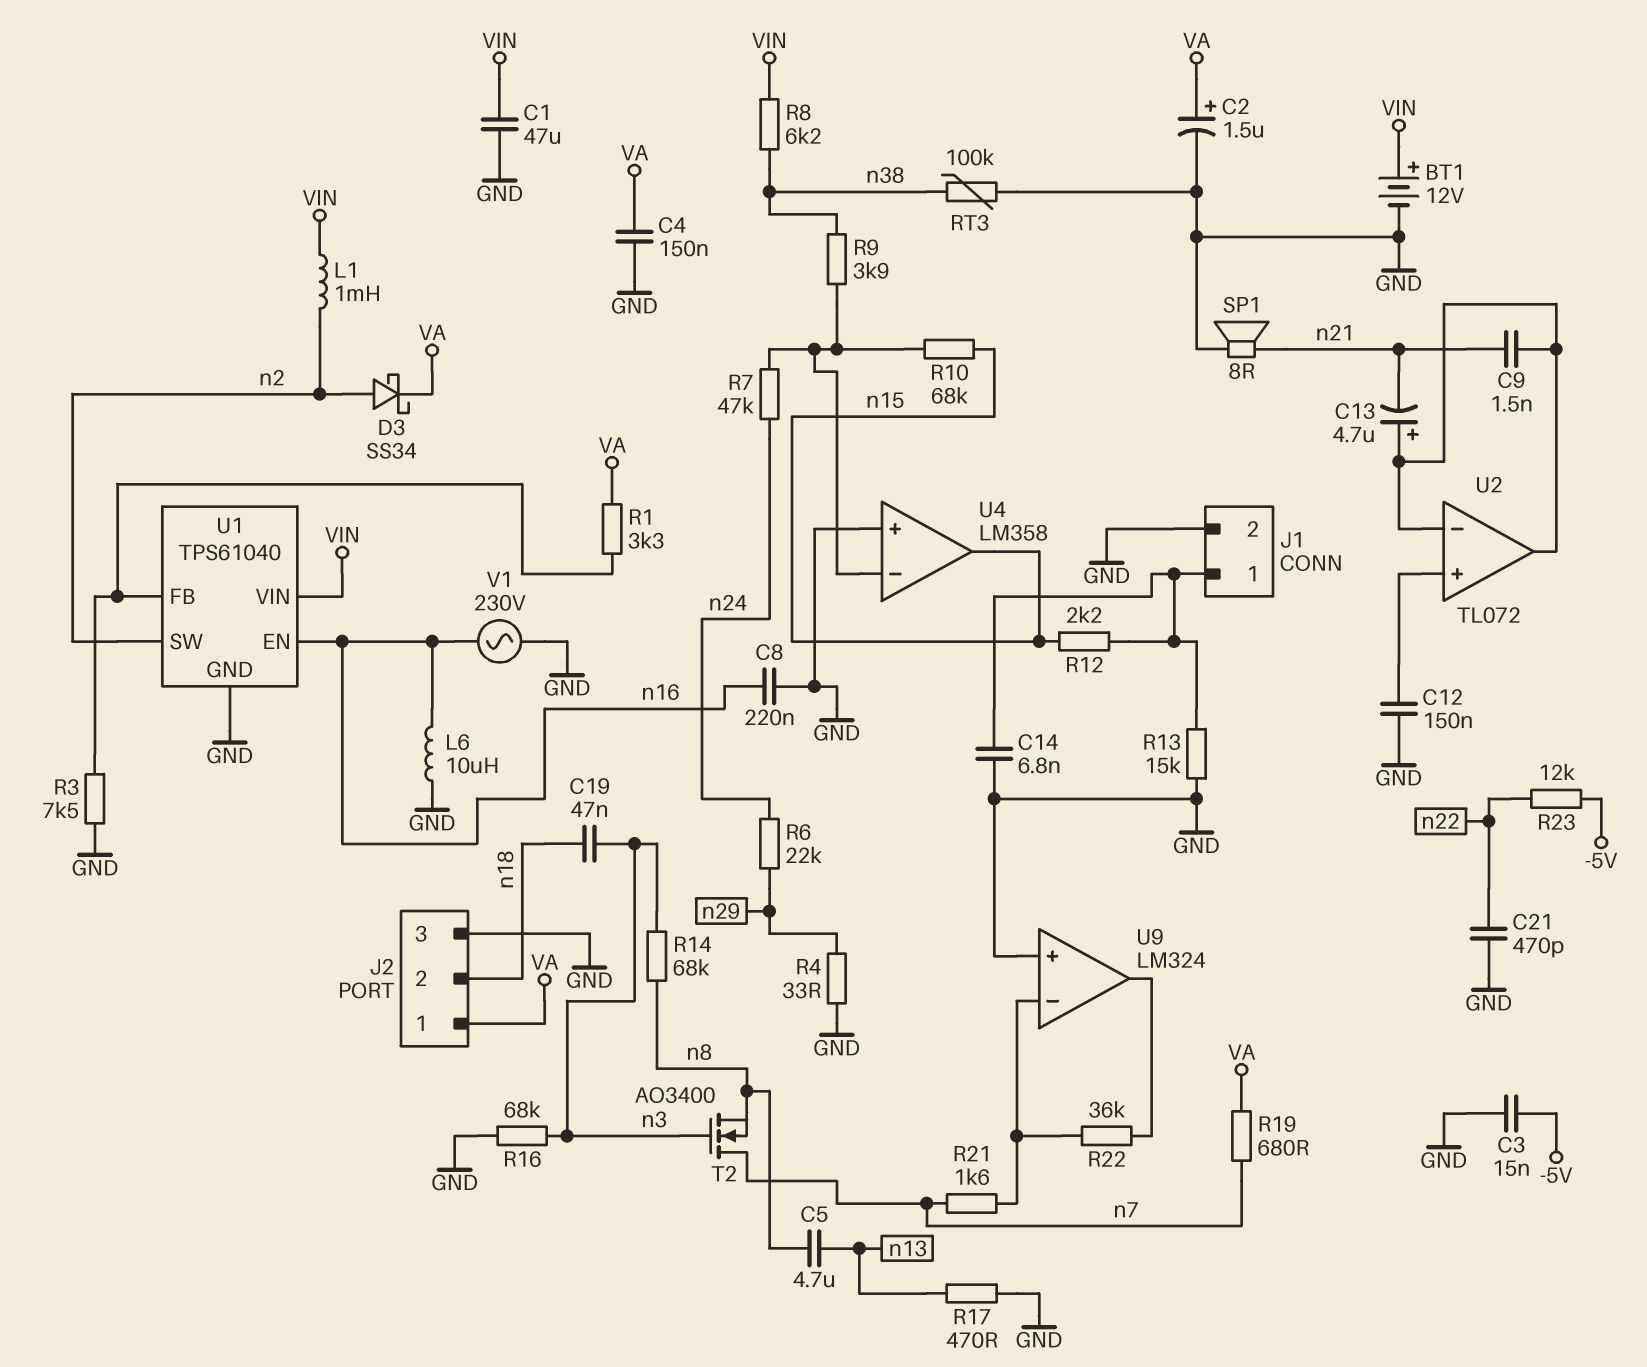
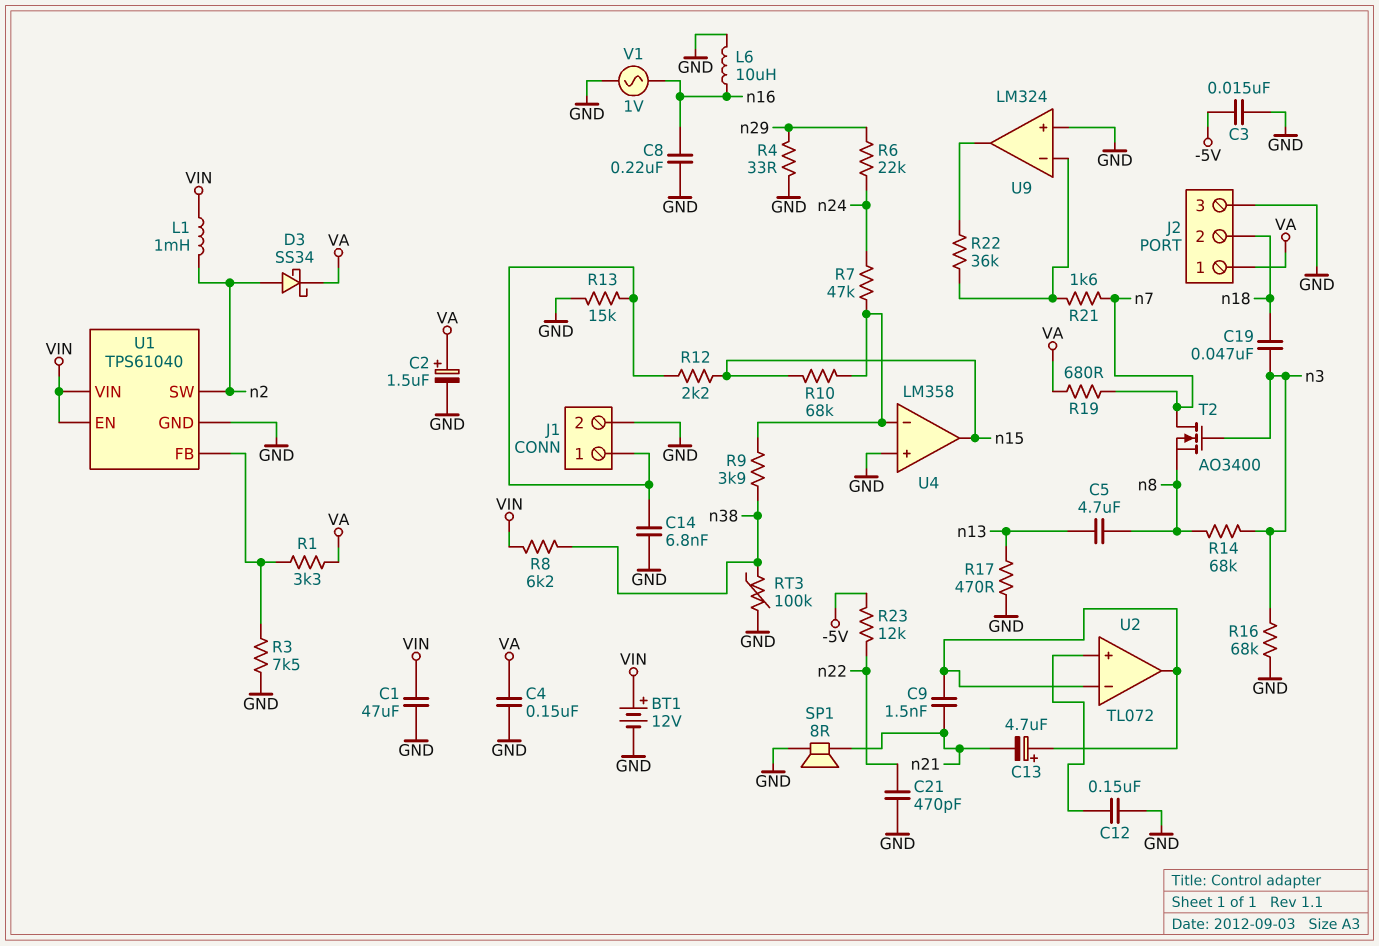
U1 pin EN: n16 -> VIN
V1: AC 230V (GND, n16) -> AC 1V (GND, n16)

